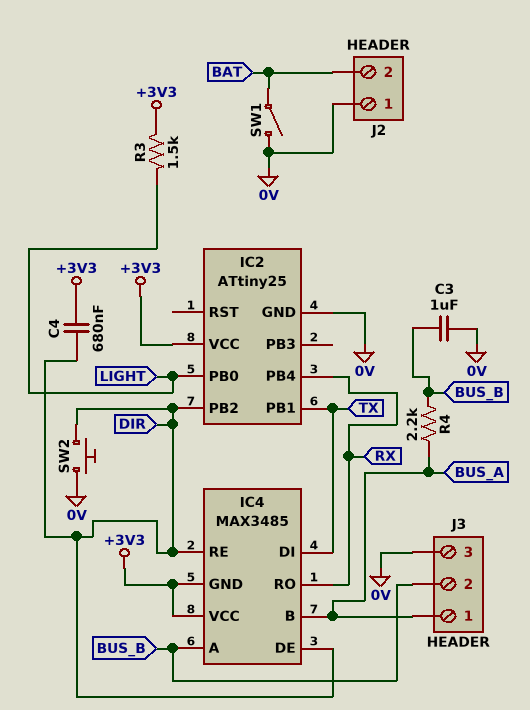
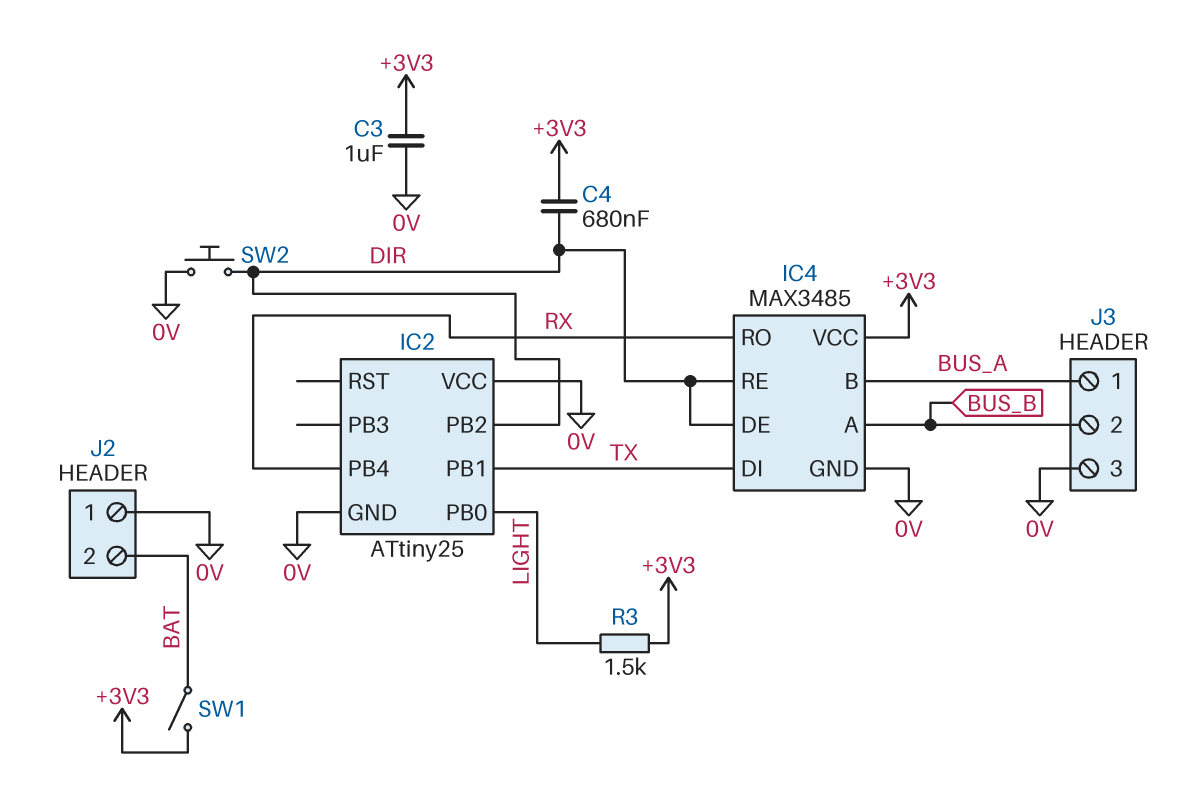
C3: 1uF (0V, BUS_B) -> 1uF (+3V3, 0V)
IC2 pin VCC: +3V3 -> 0V
IC4 pin GND: +3V3 -> 0V
R4: 2.2k (BUS_A, BUS_B) -> none
SW1: switch (0V, BAT) -> switch (+3V3, BAT)

